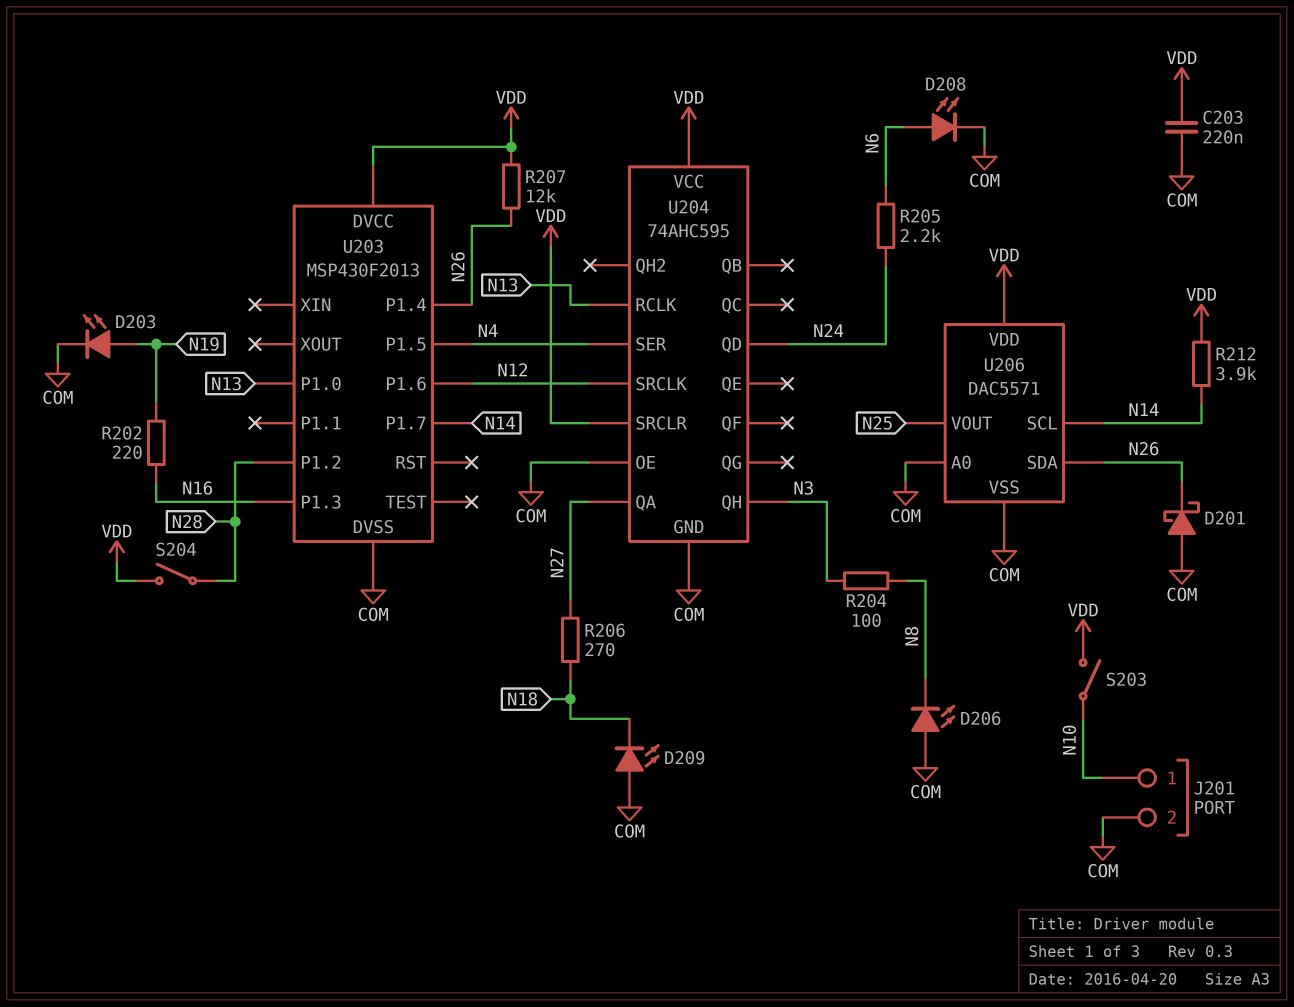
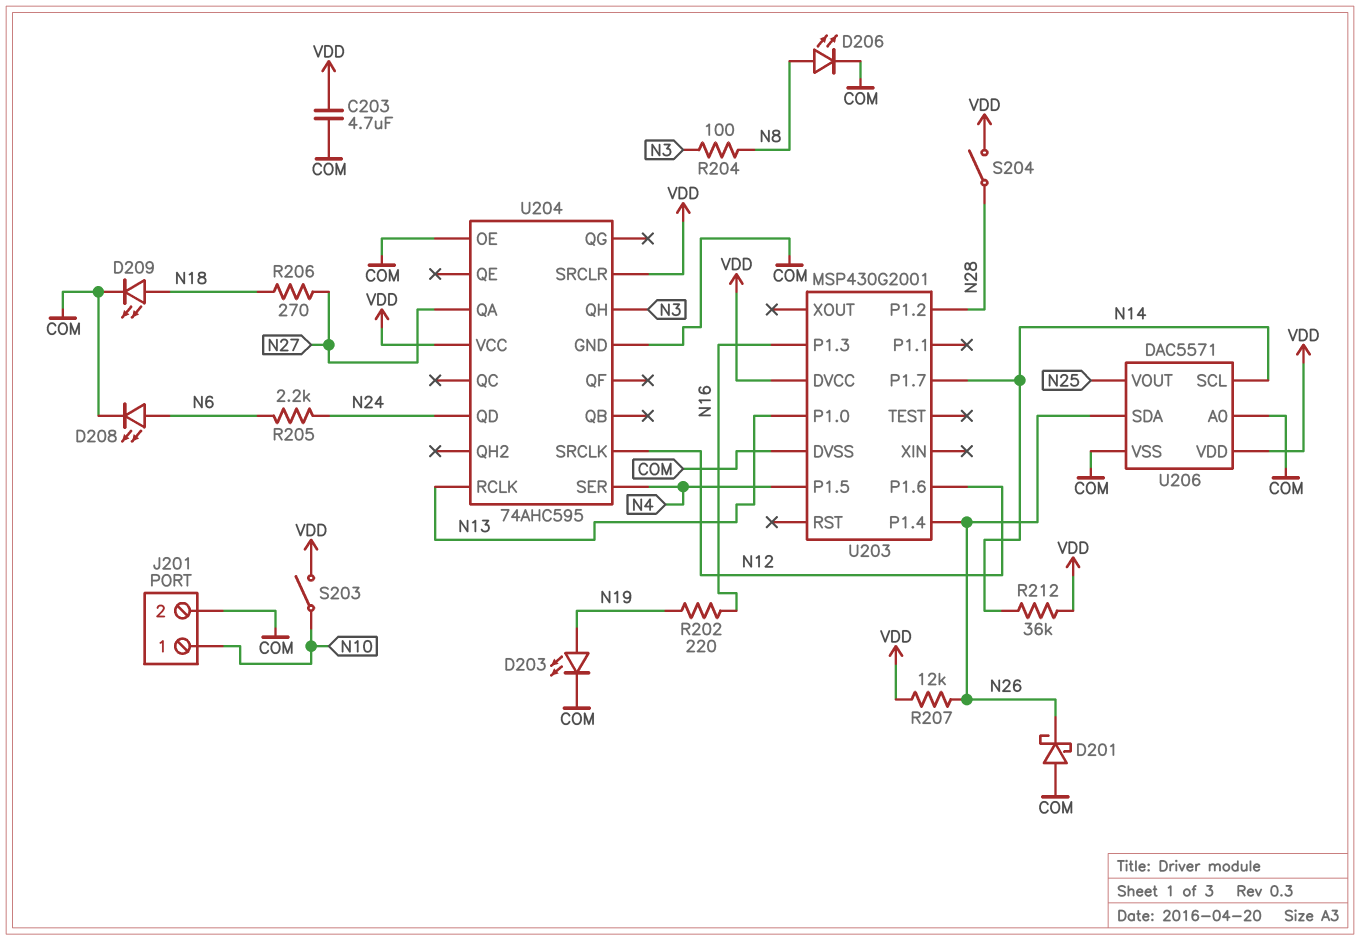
C203: 220nF (COM, VDD) -> 4.7uF (COM, VDD)
D206: LED (A COM, K N8) -> LED (A N8, K COM)
D209: LED (A COM, K N18) -> LED (A N18, K COM)
R212: 3.9k (N14, VDD) -> 36k (N14, VDD)
U203: MSP430F2013 -> MSP430G2001

